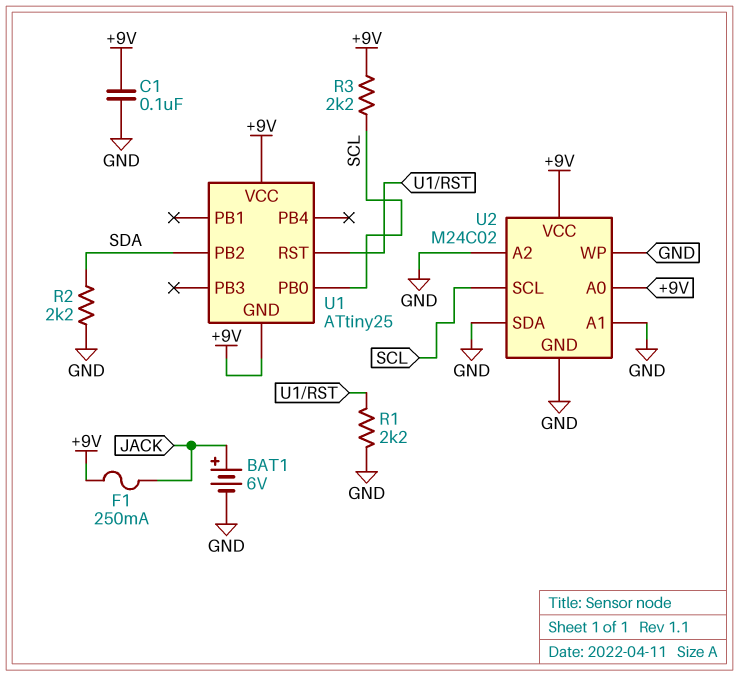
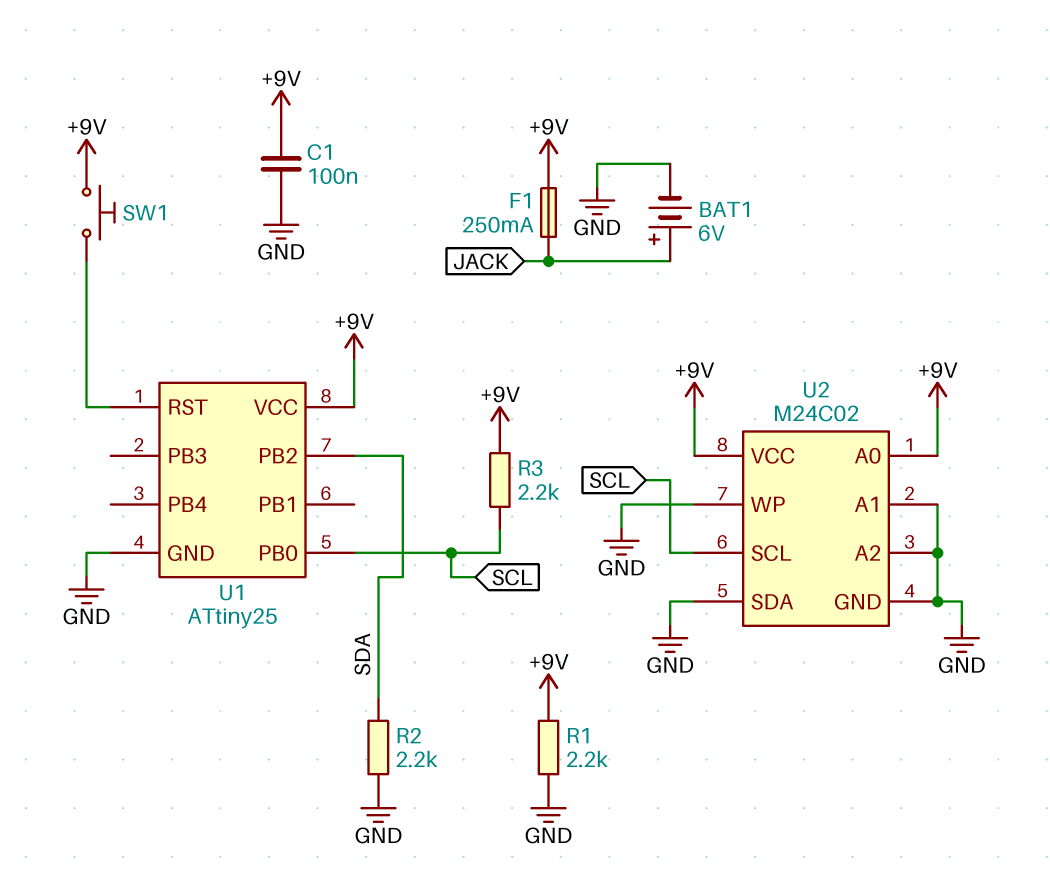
R1: 2.2k (GND, U1/RST) -> 2.2k (+9V, GND)
SW1: none -> button (+9V, U1/RST)
U1 pin GND: +9V -> GND

